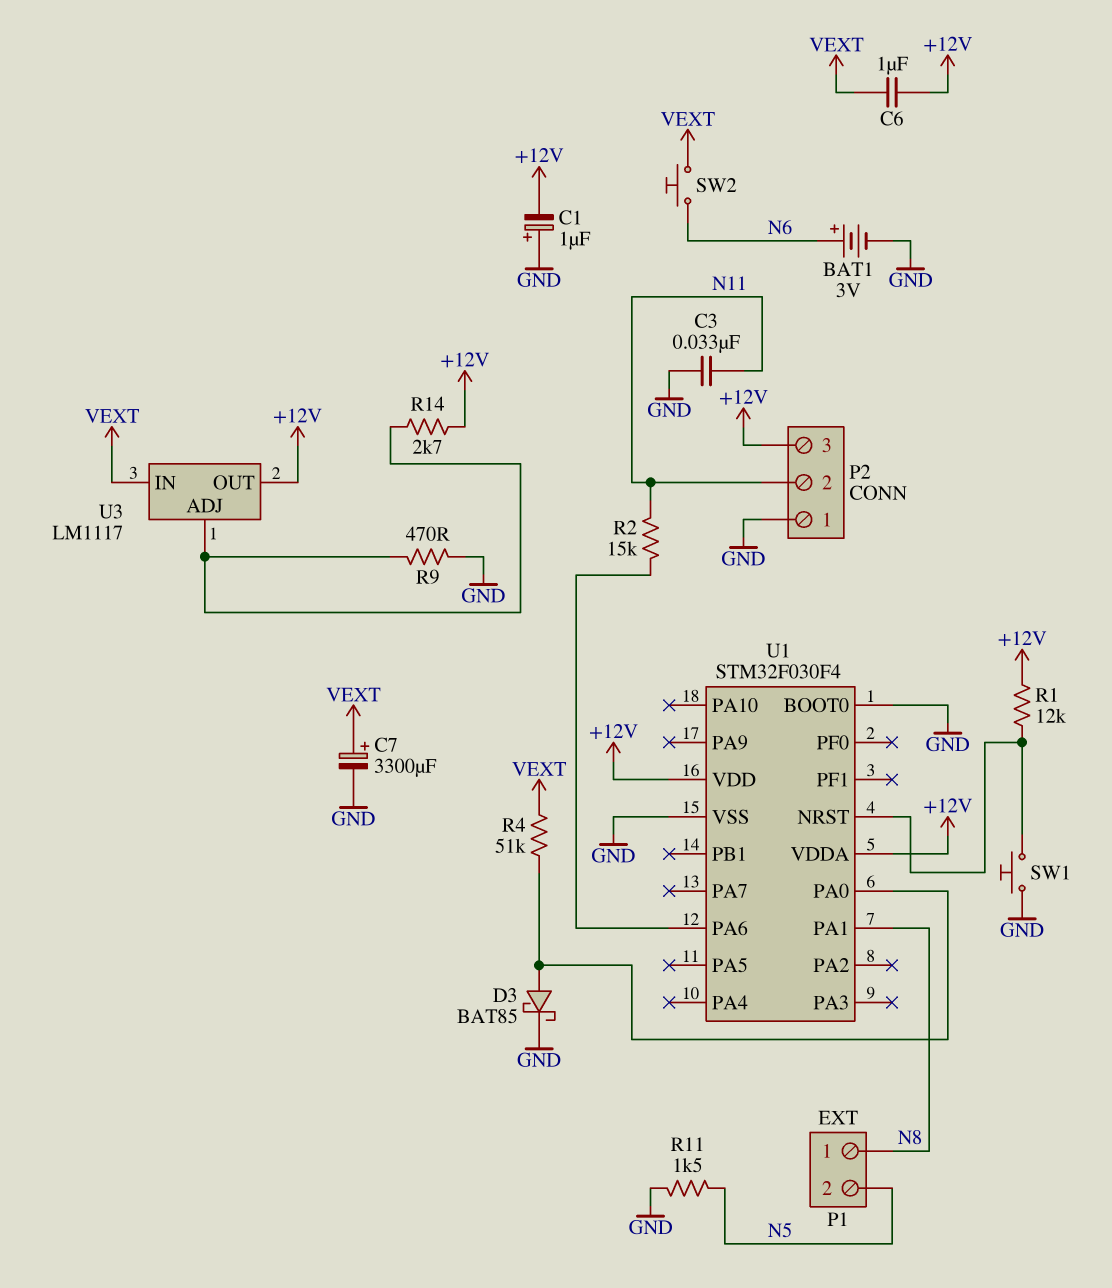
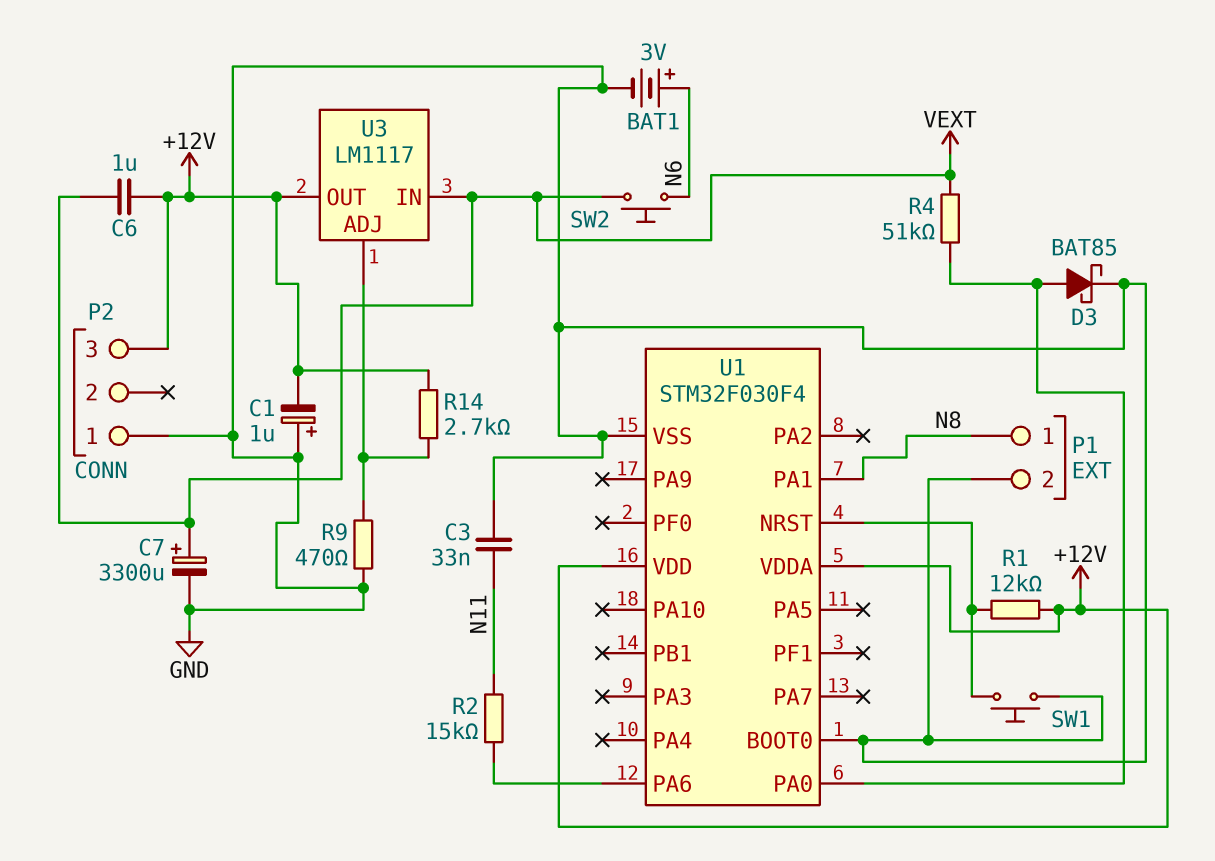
P1 pin 2: N5 -> GND
P2 pin 2: N11 -> none
R11: 1.5k (GND, N5) -> none

